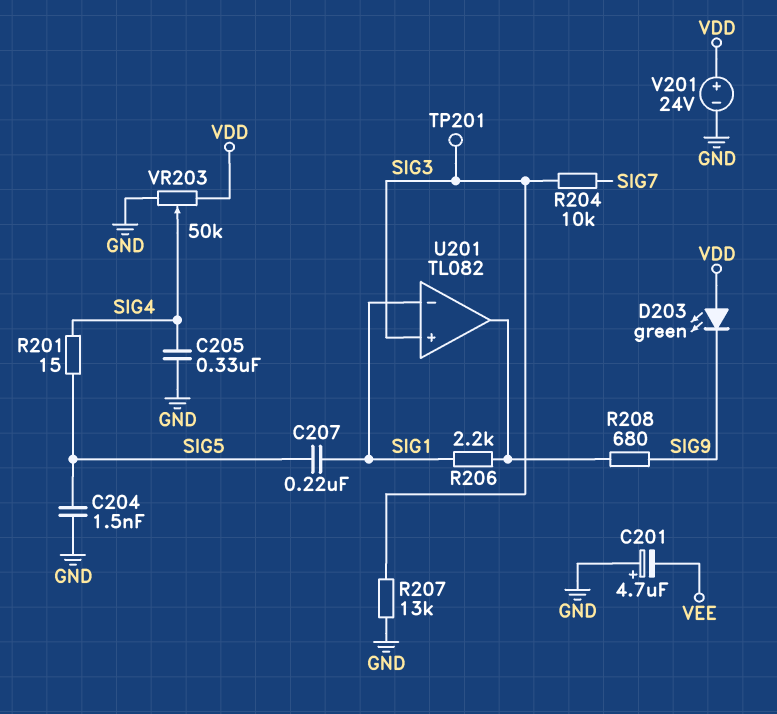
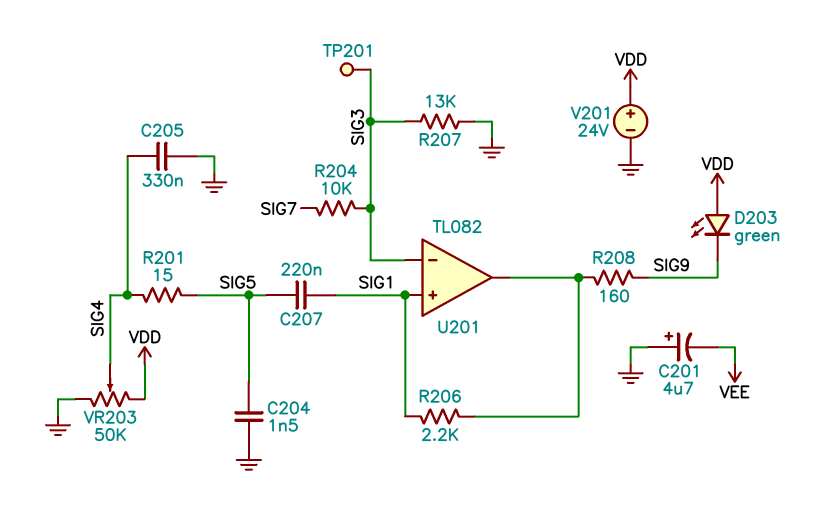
R208: 680 (SIG9, U201/out) -> 160 (SIG9, U201/out)
U201 pin in+: SIG3 -> SIG1
U201 pin in-: SIG1 -> SIG3

